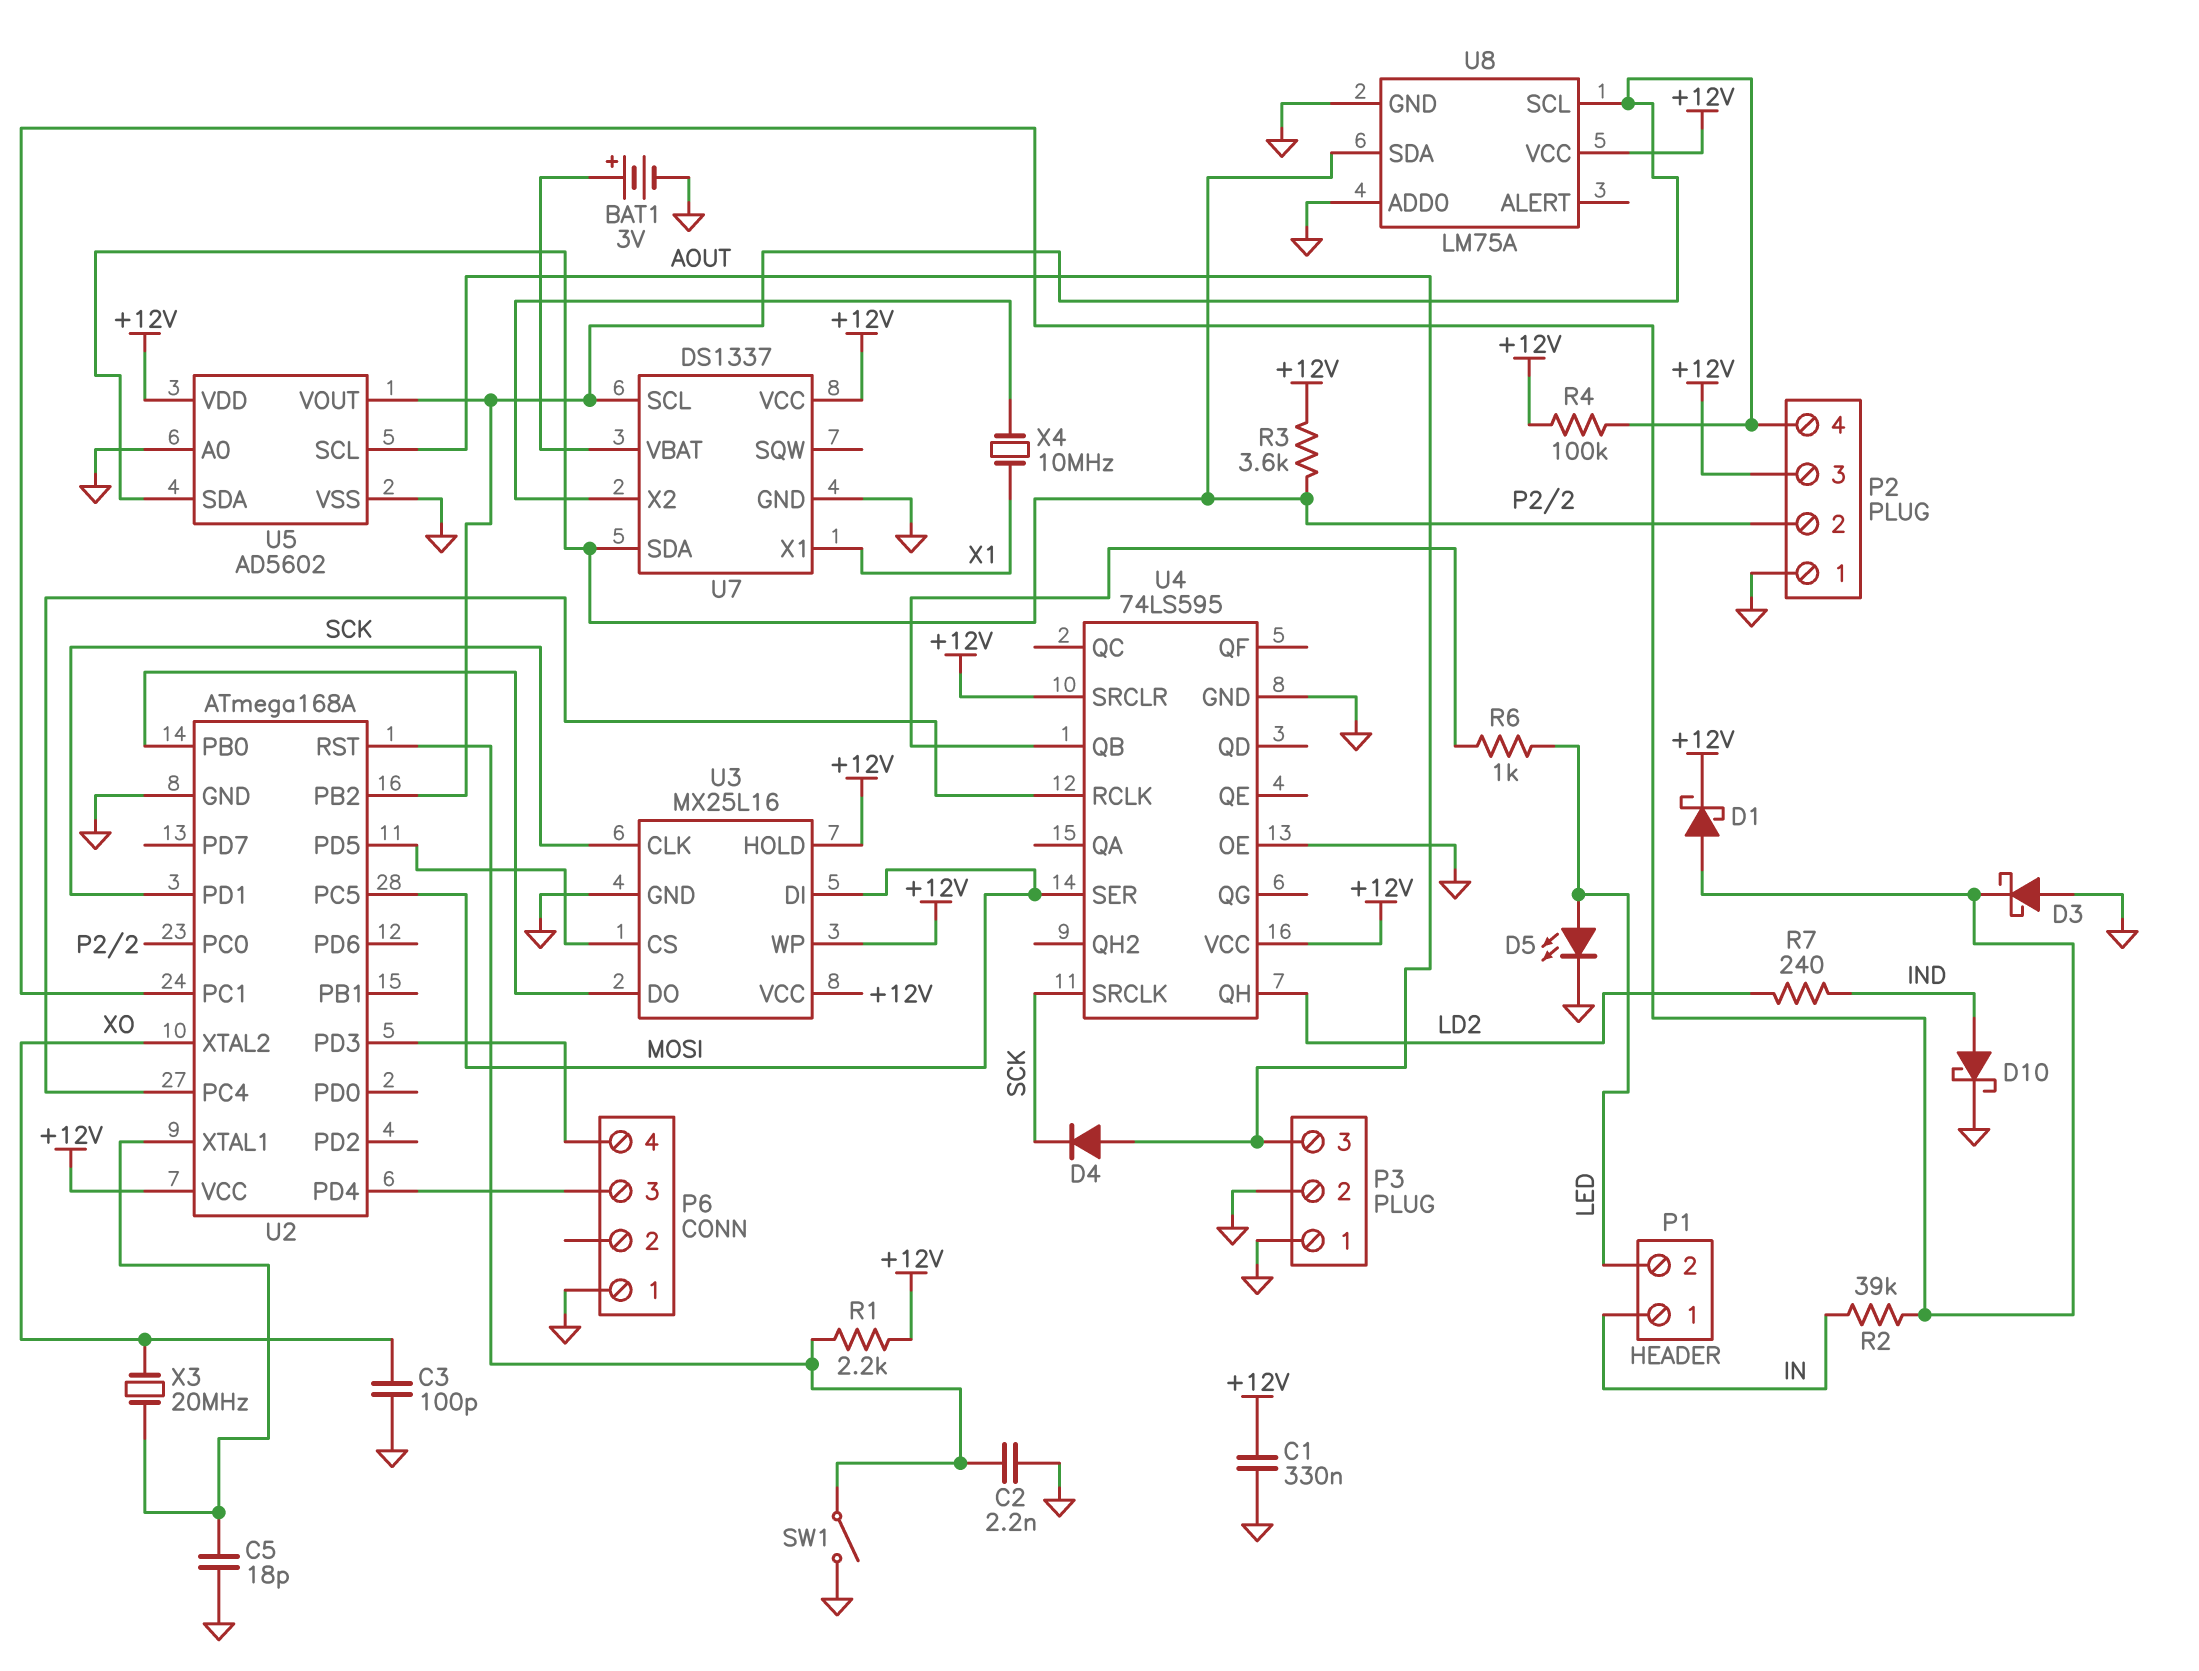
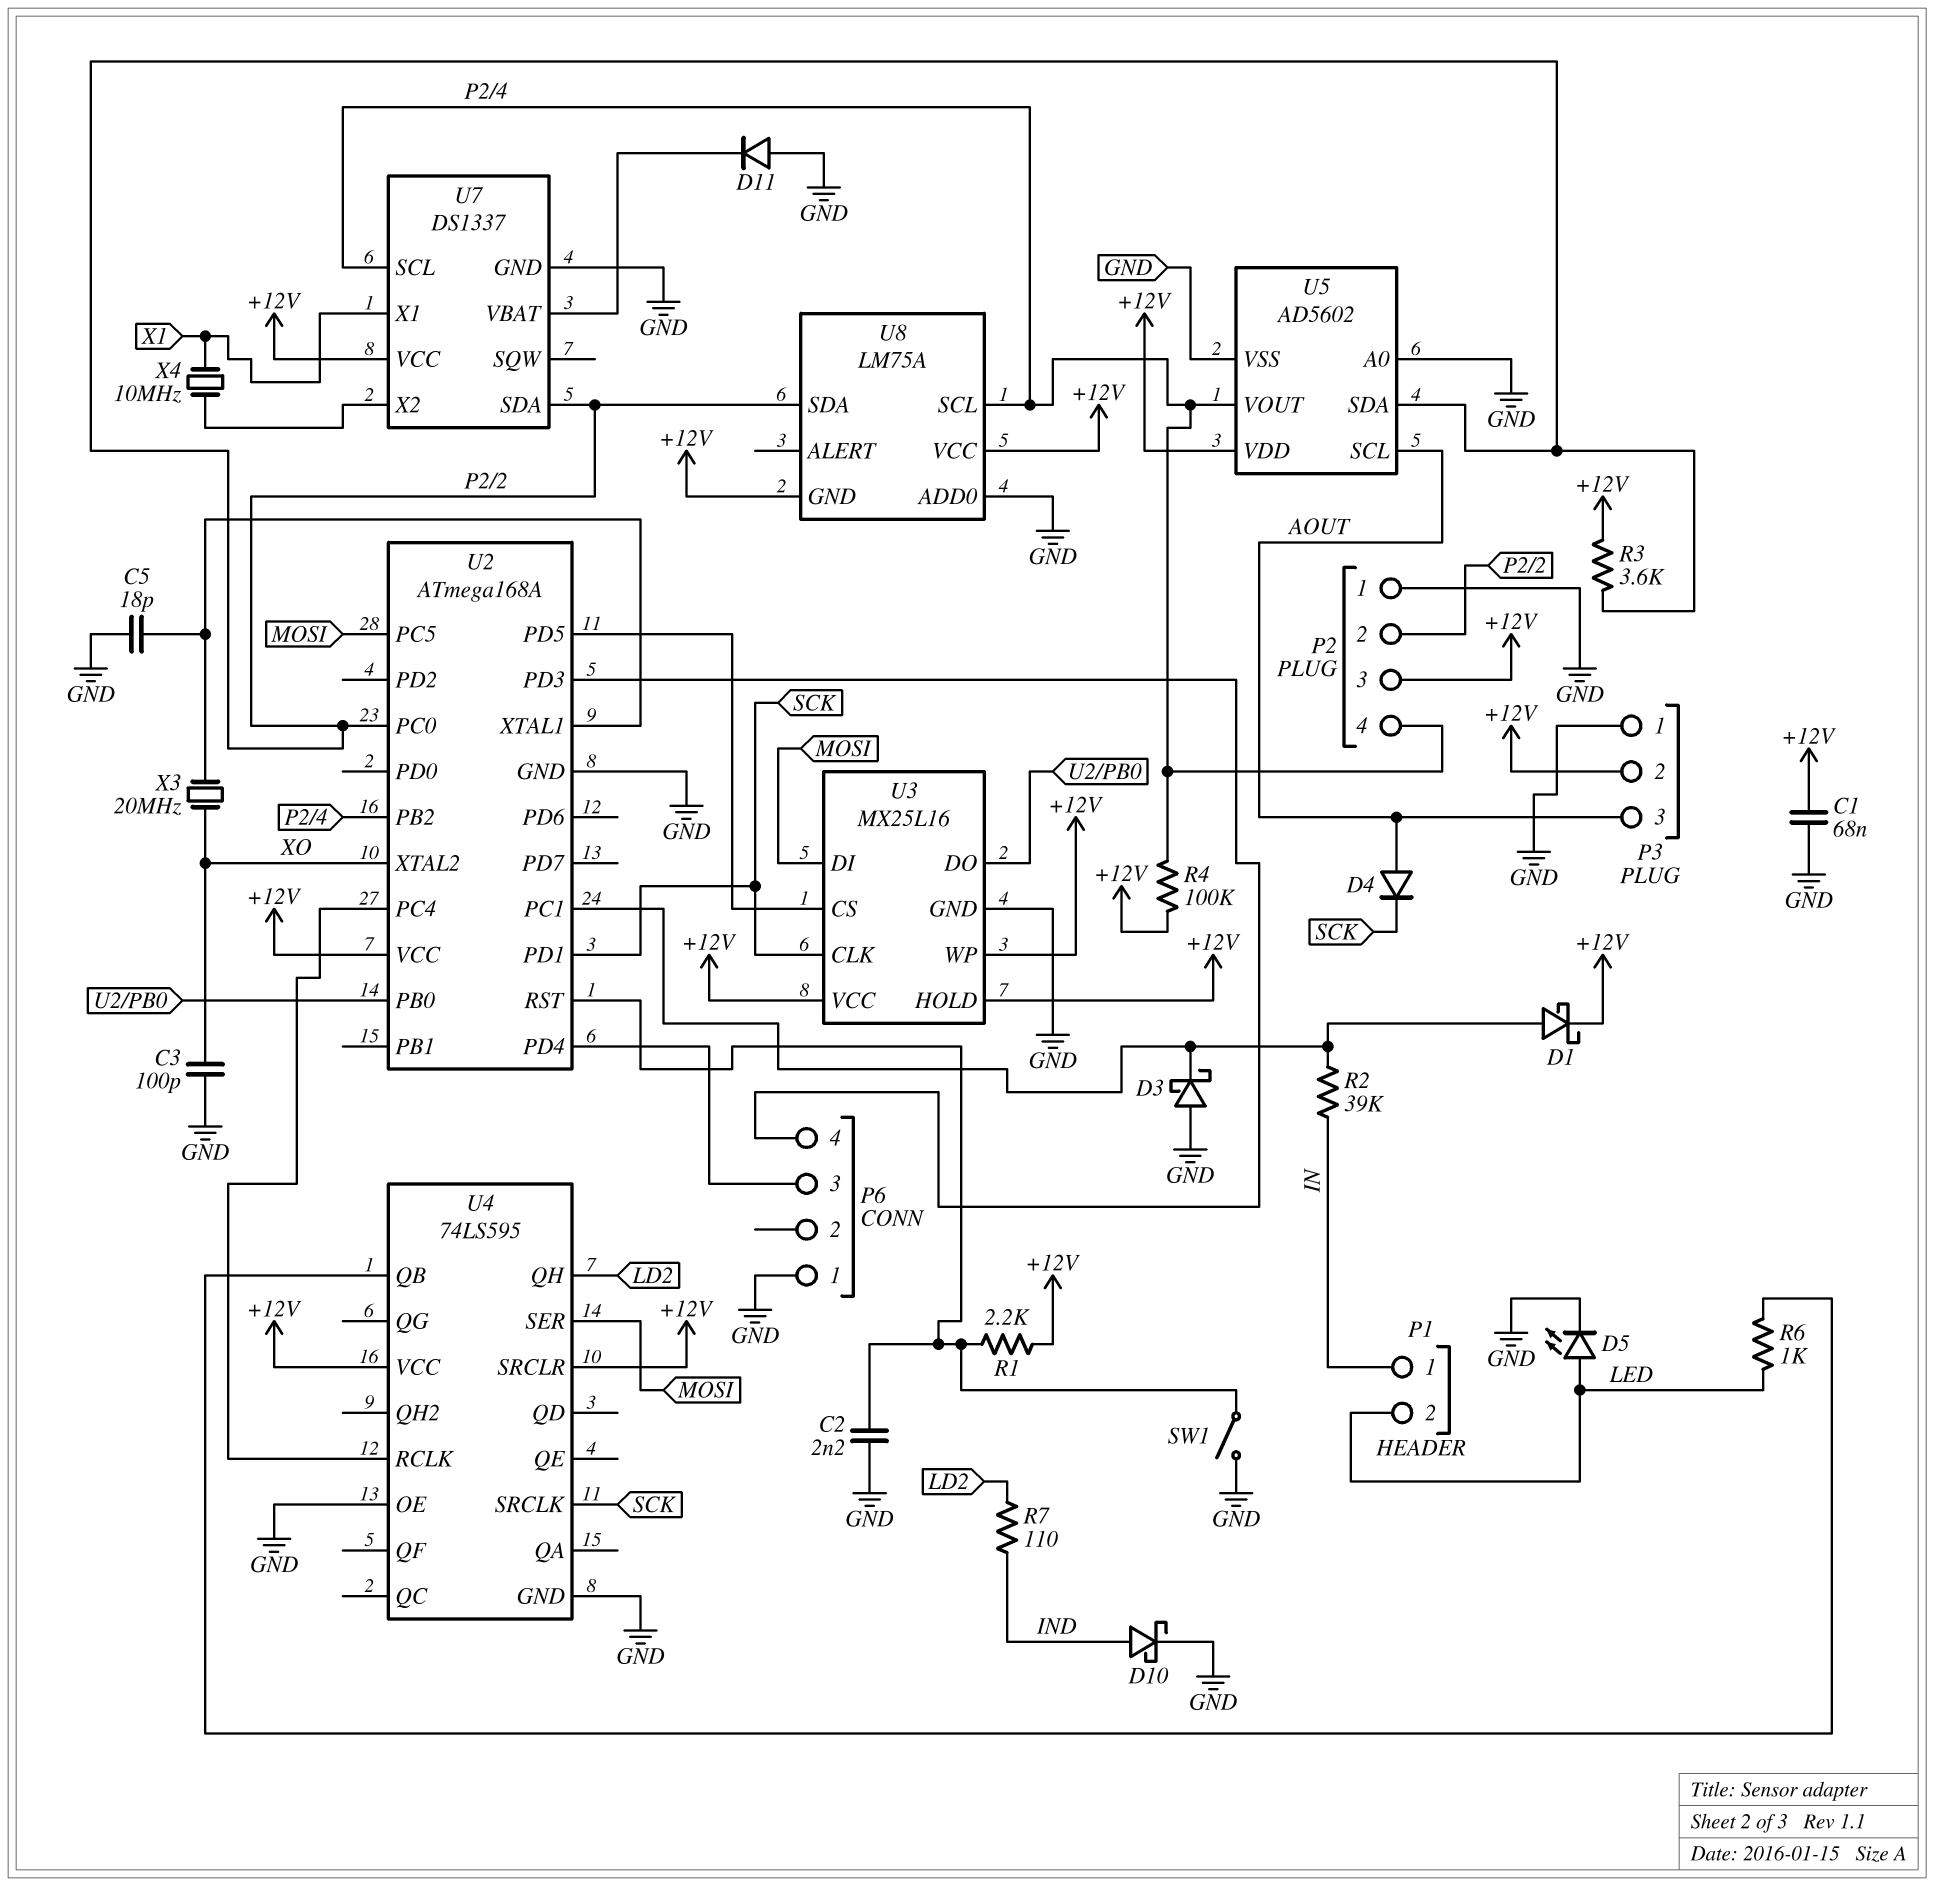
BAT1: 3V (plus U7/VBAT, minus GND) -> none
C1: 330nF (+12V, GND) -> 68nF (+12V, GND)
D11: none -> diode (A GND, K U7/VBAT)
P3 pin 2: GND -> +12V
R7: 240 (IND, LD2) -> 110 (IND, LD2)
U8 pin GND: GND -> +12V

